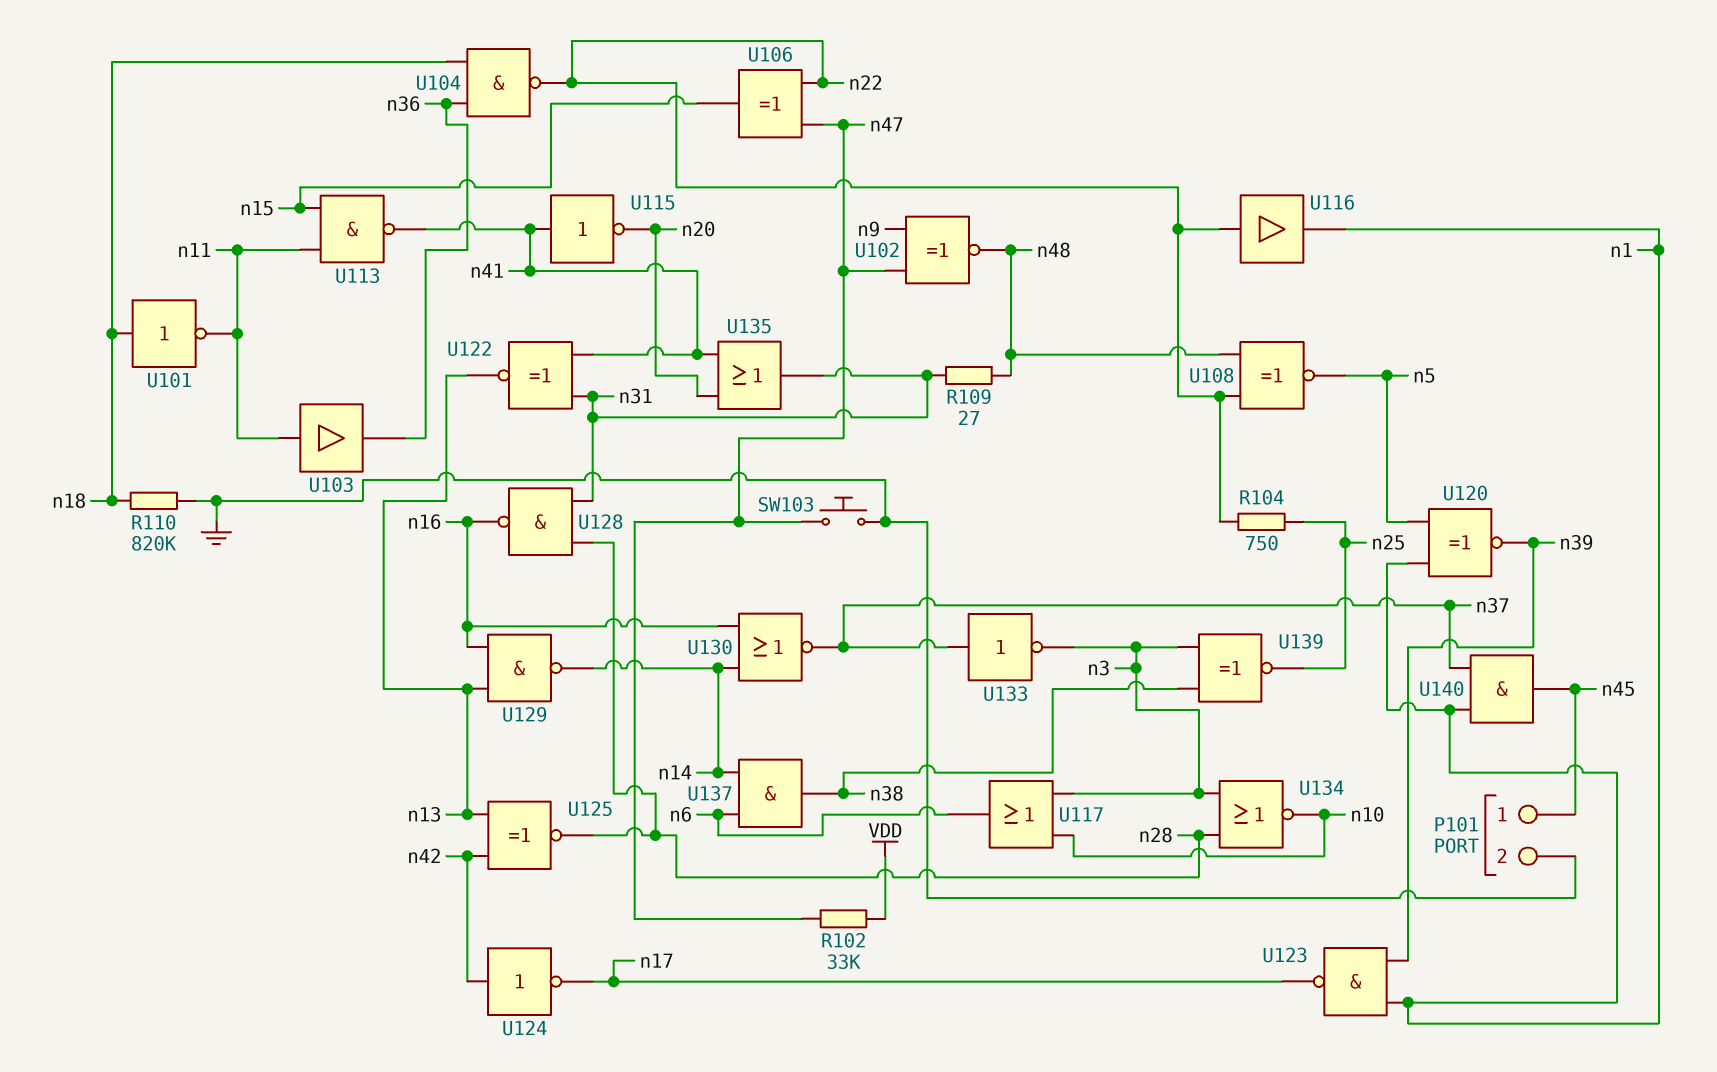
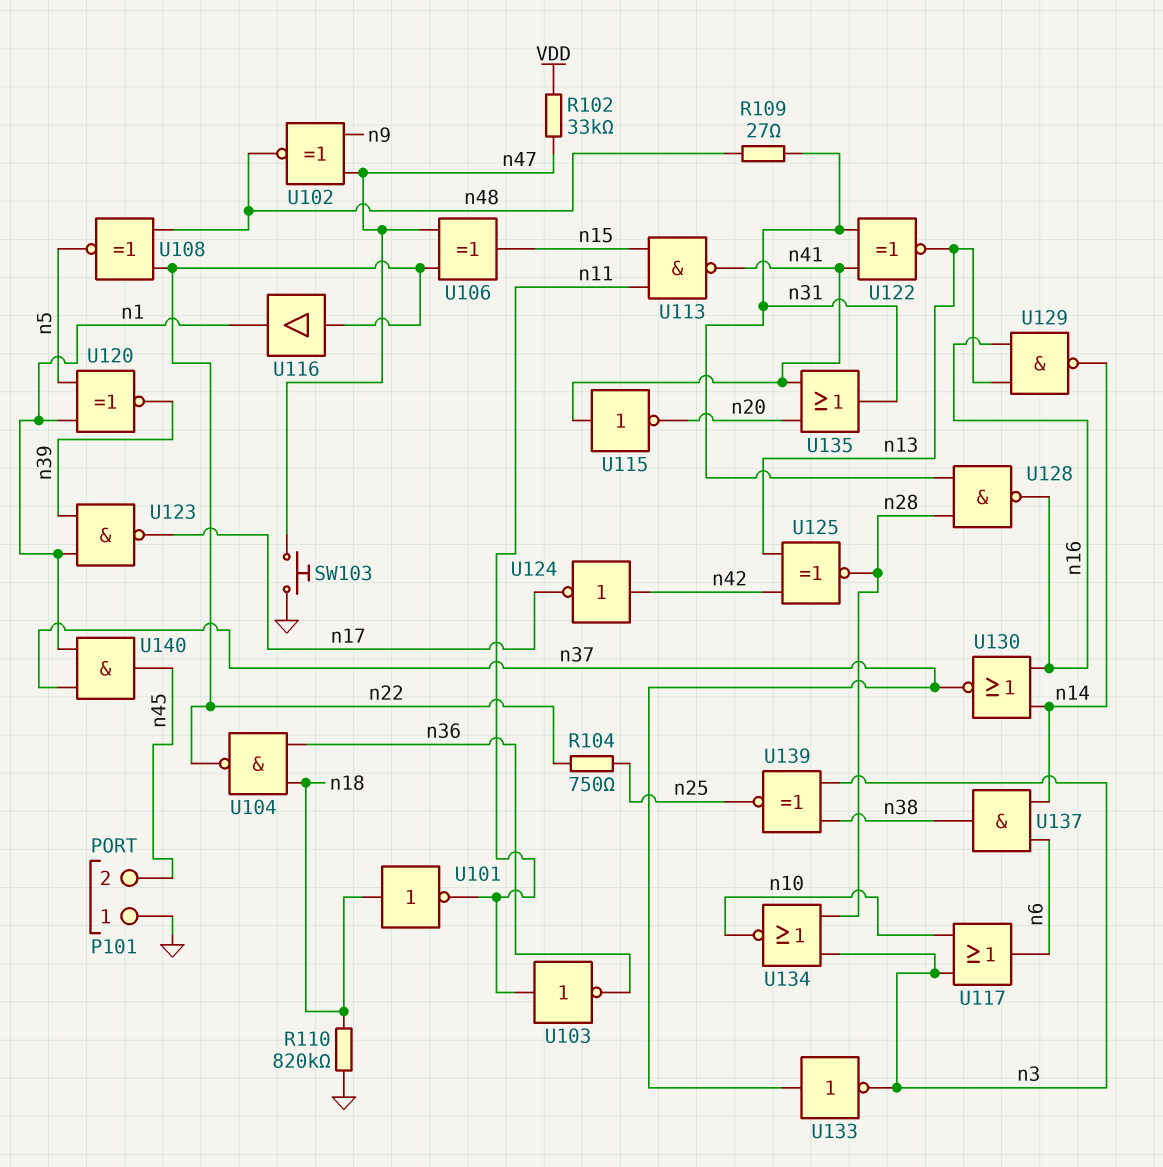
P101 pin 1: n45 -> GND
P101 pin 2: GND -> n45
U103: buffer (in n11, out n36) -> NOT (in n11, out n36)

